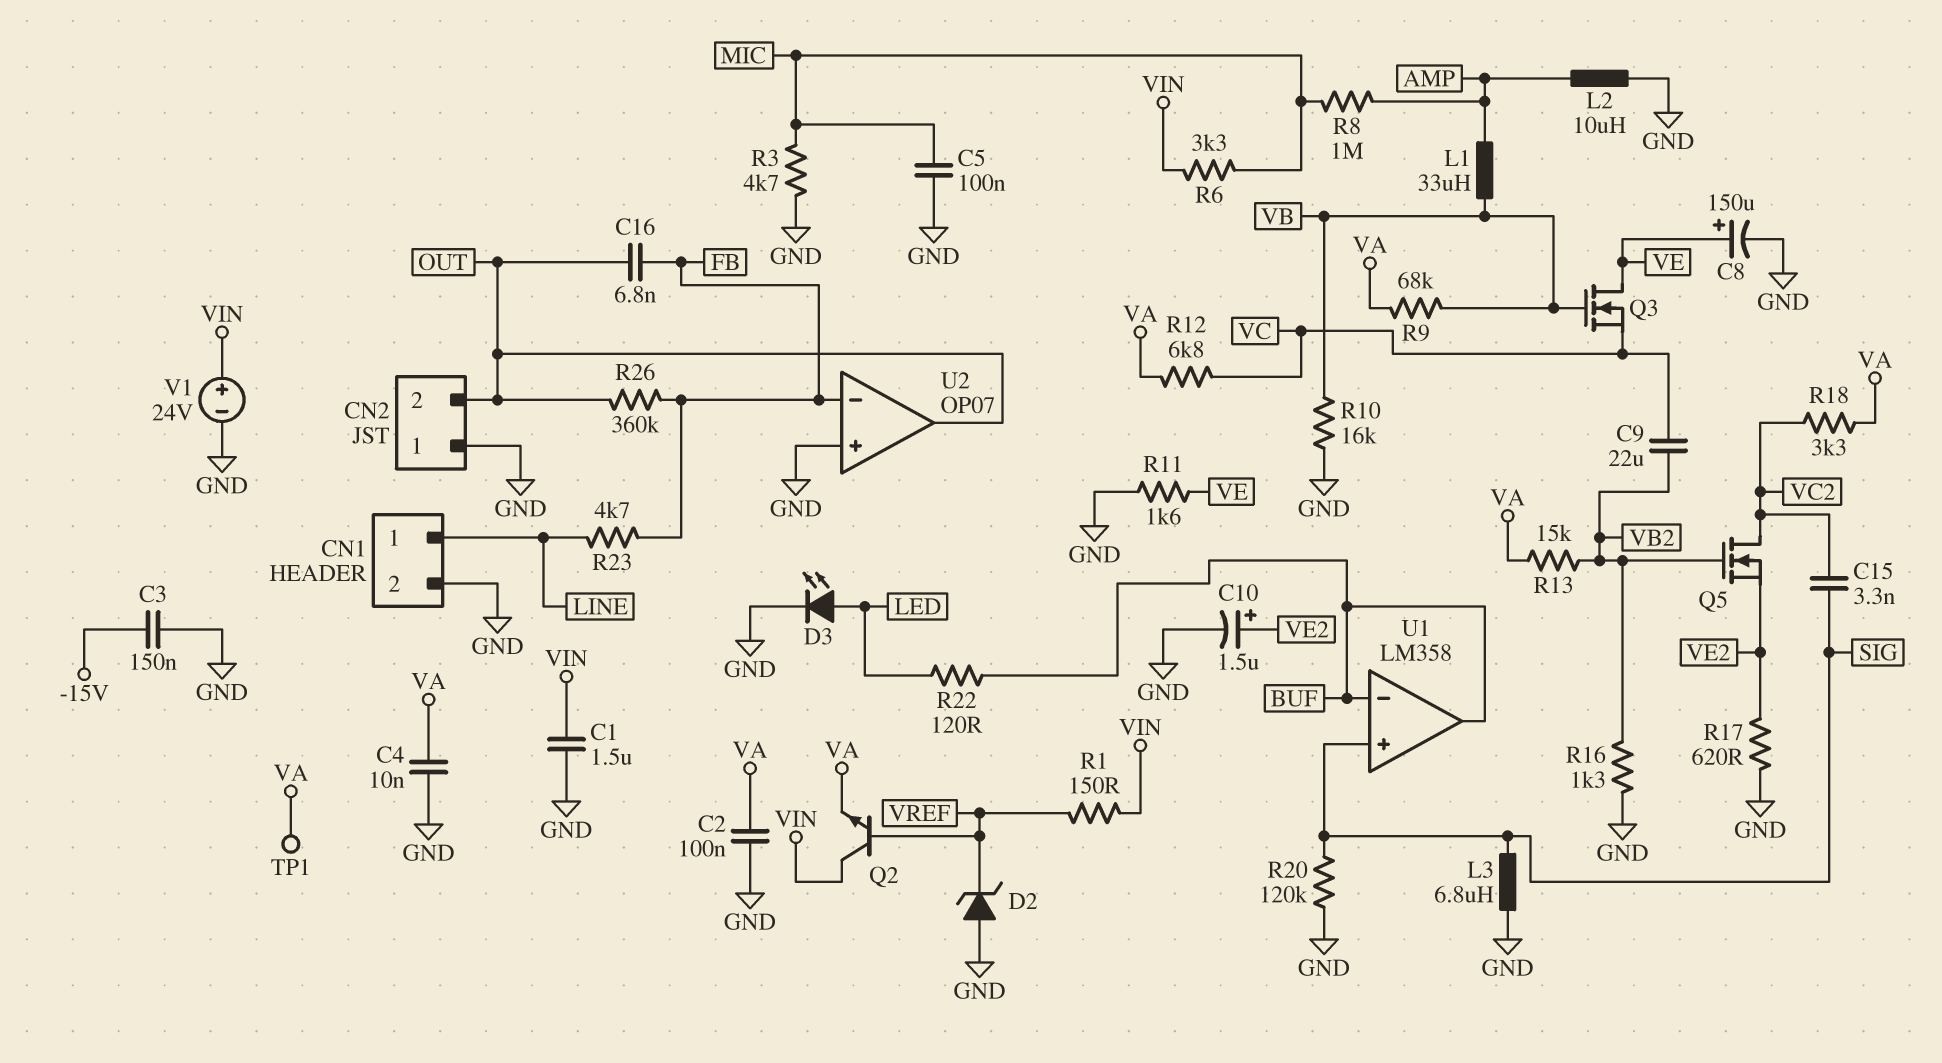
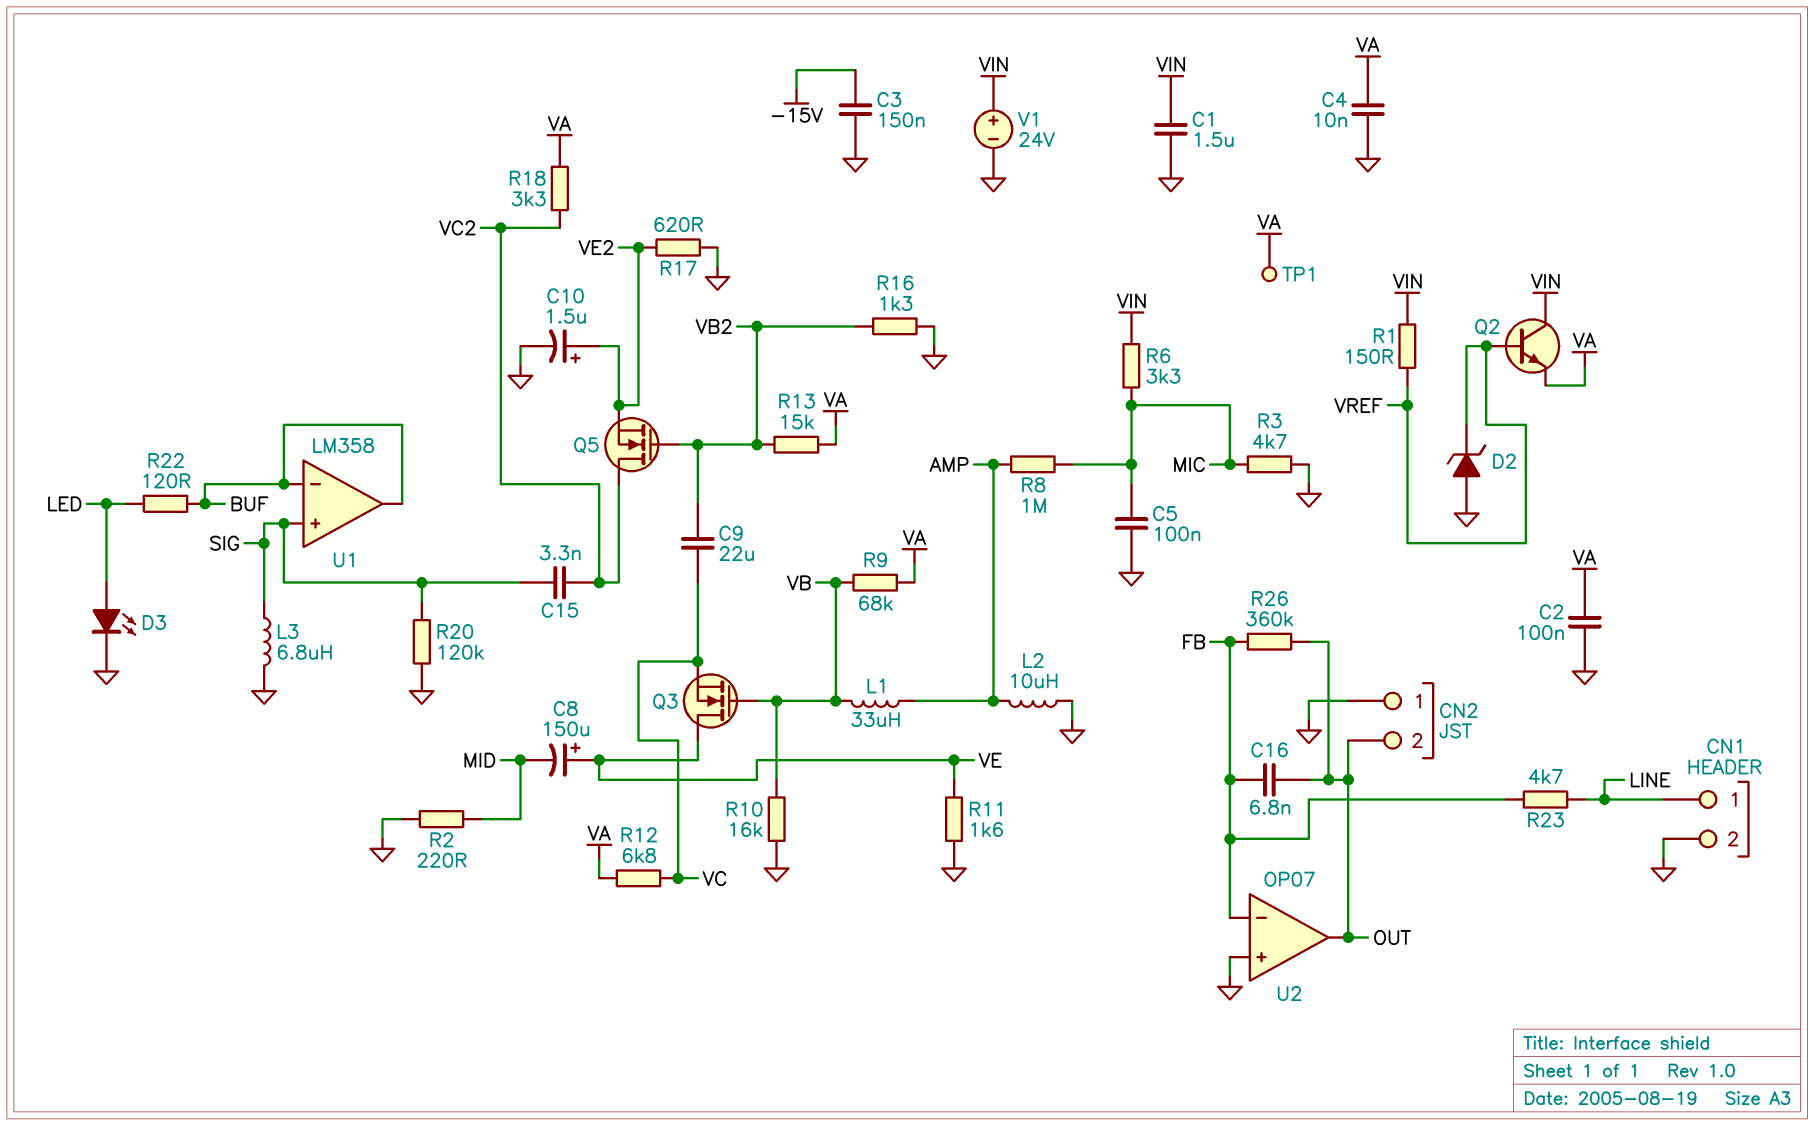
C8: 150uF (plus VE, minus GND) -> 150uF (plus VE, minus MID)
R2: none -> 220 (GND, MID)

